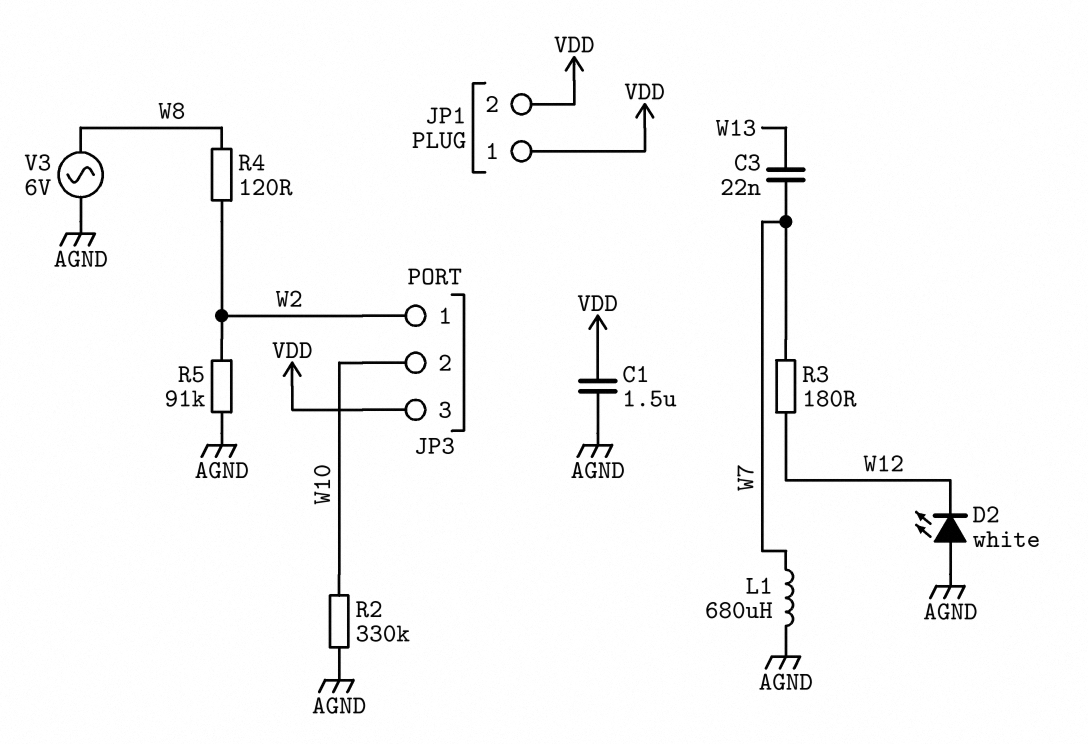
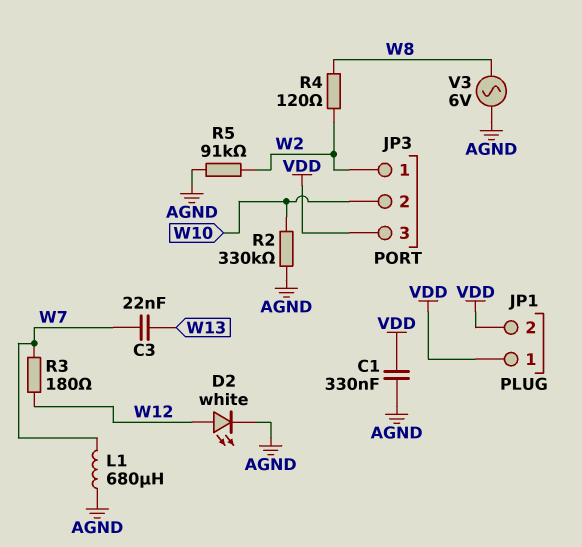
C1: 1.5uF (AGND, VDD) -> 330nF (AGND, VDD)
D2: LED white (A AGND, K W12) -> LED white (A W12, K AGND)

